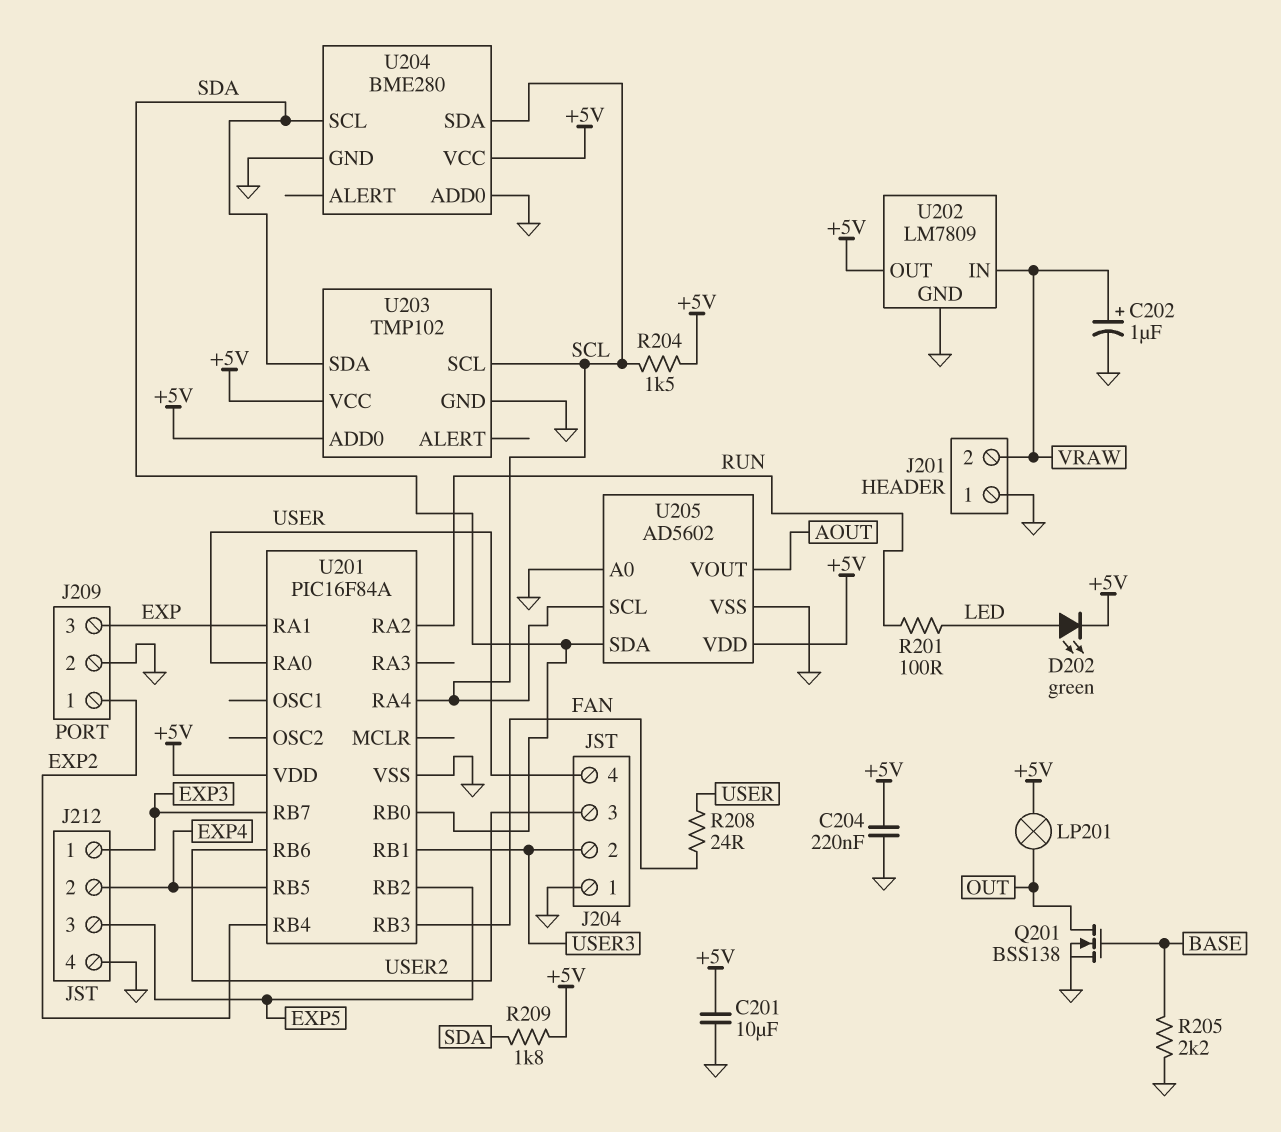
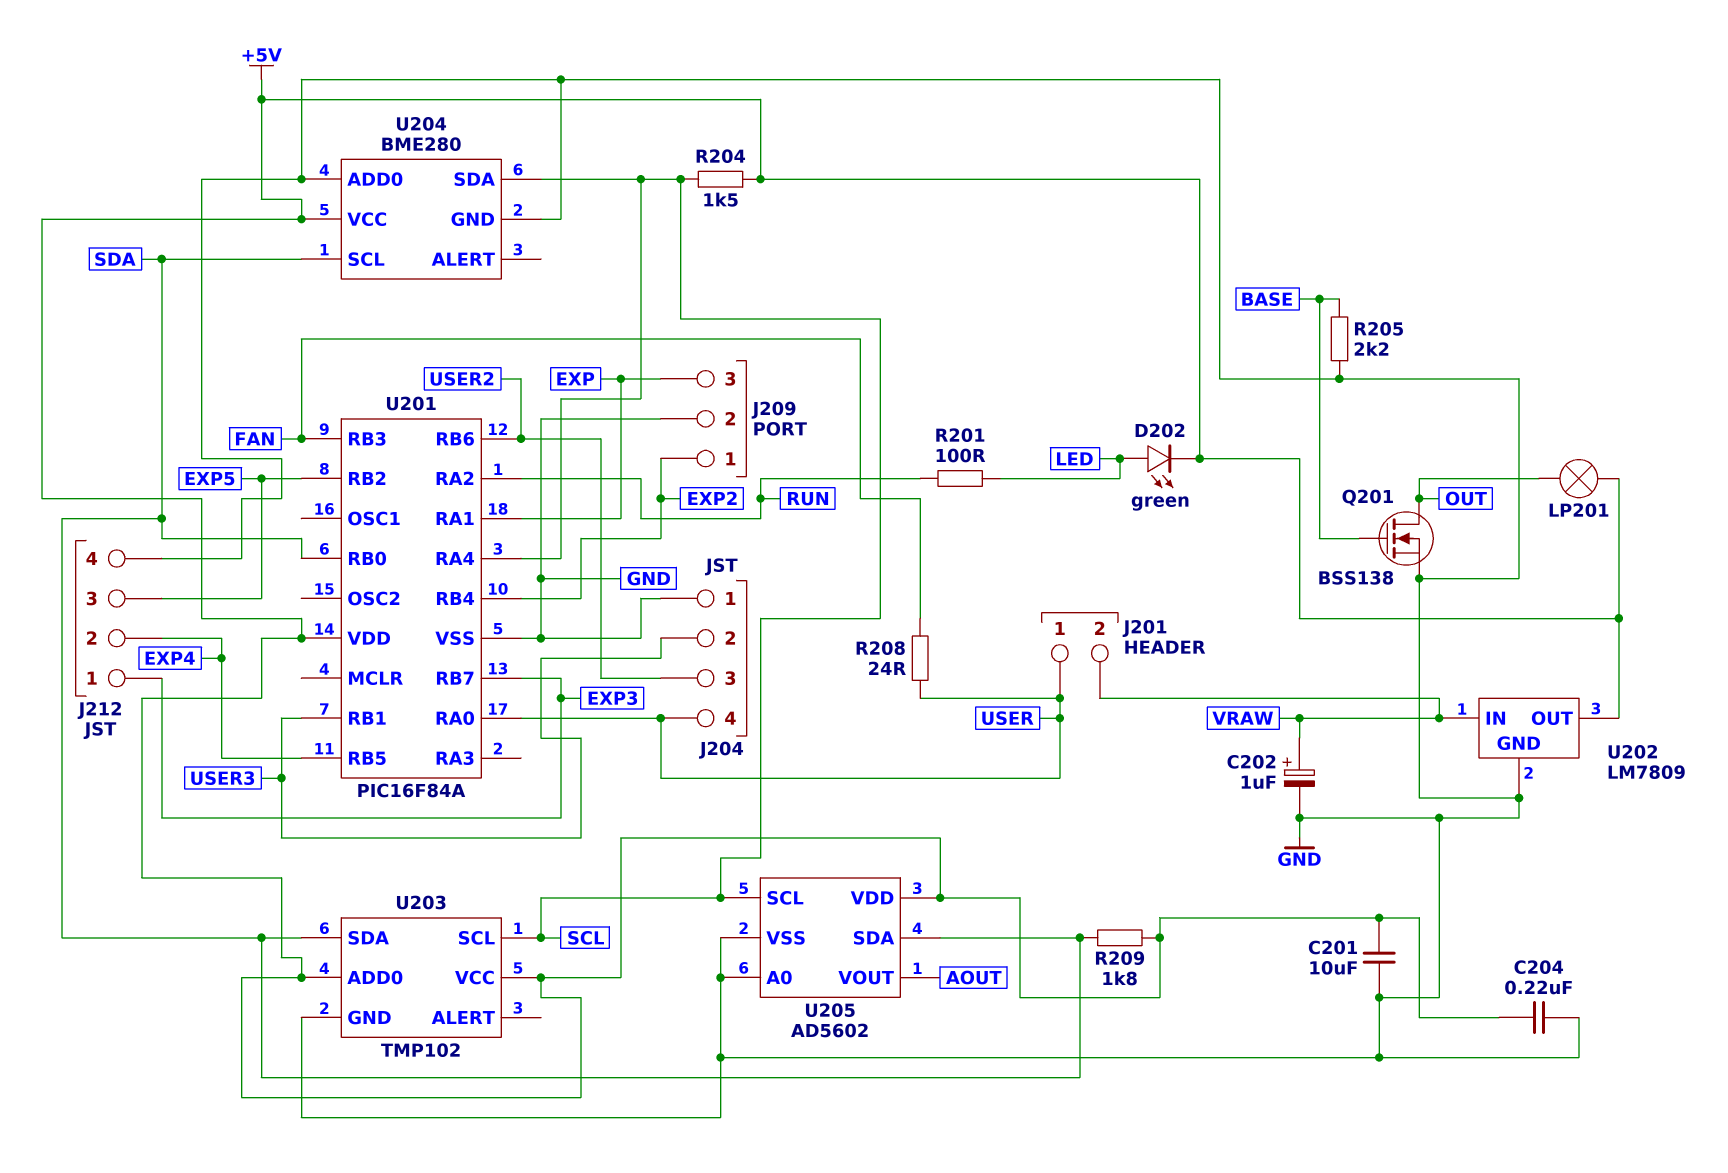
J201 pin 1: GND -> USER

